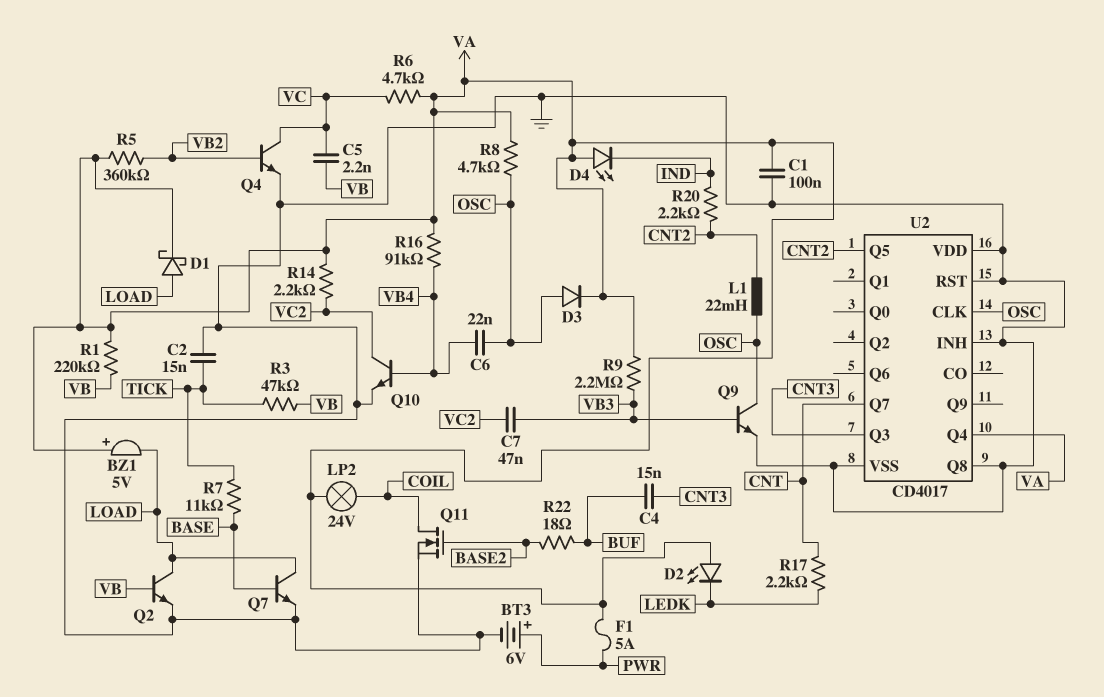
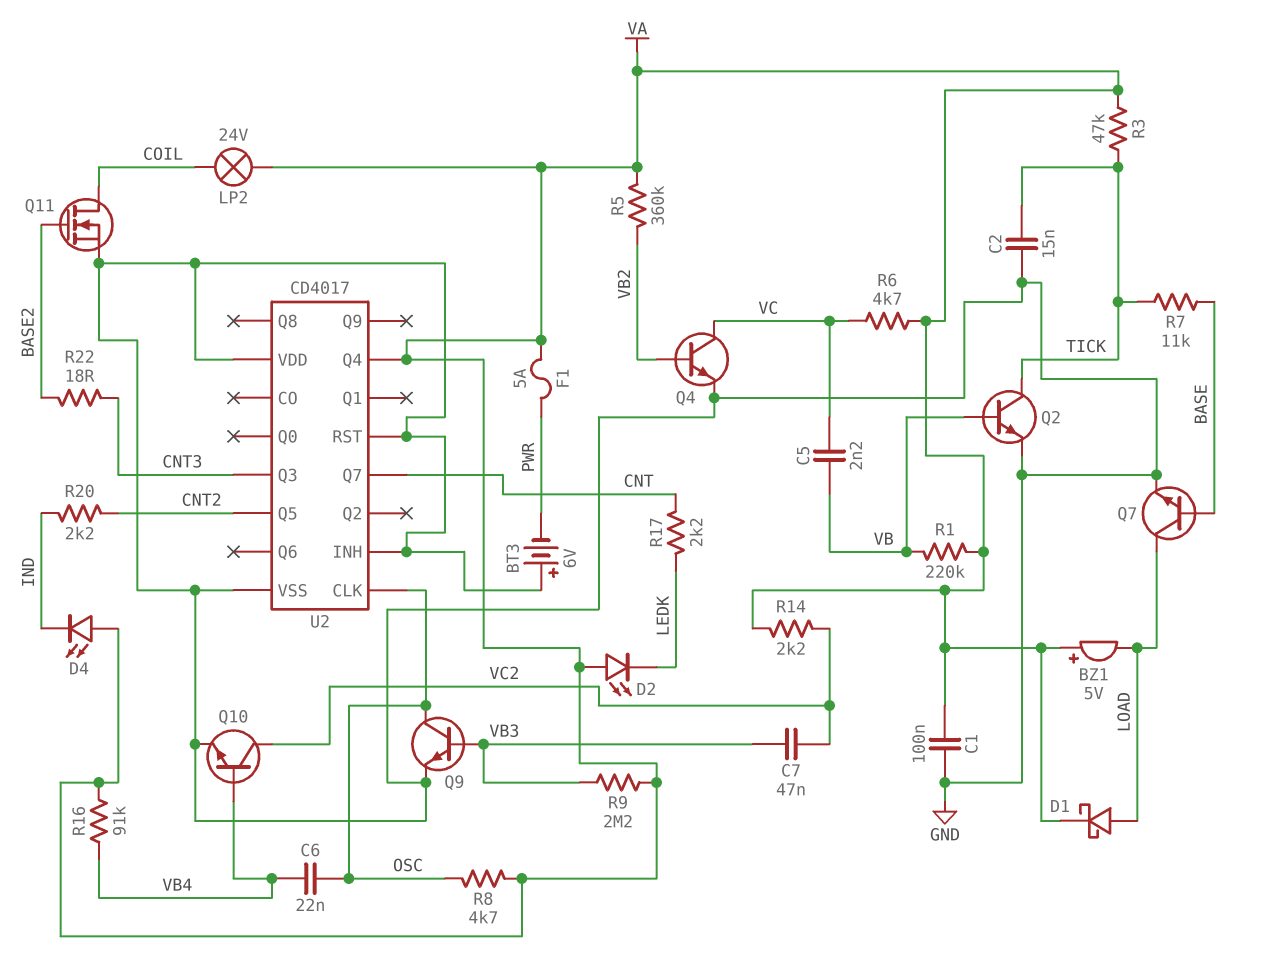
BT3: 6V (plus PWR, minus GND) -> 6V (plus GND, minus PWR)
C4: 15nF (BUF, CNT3) -> none
D3: diode (A OSC, K VA) -> none
L1: 22mH (CNT2, OSC) -> none
Q2: NPN (B VB, C LOAD, E GND) -> NPN (B VB, C TICK, E GND)
R3: 47k (TICK, VB) -> 47k (TICK, VA)
R22: 18 (BASE2, BUF) -> 18 (BASE2, CNT3)
U2 pin Q8: GND -> none

